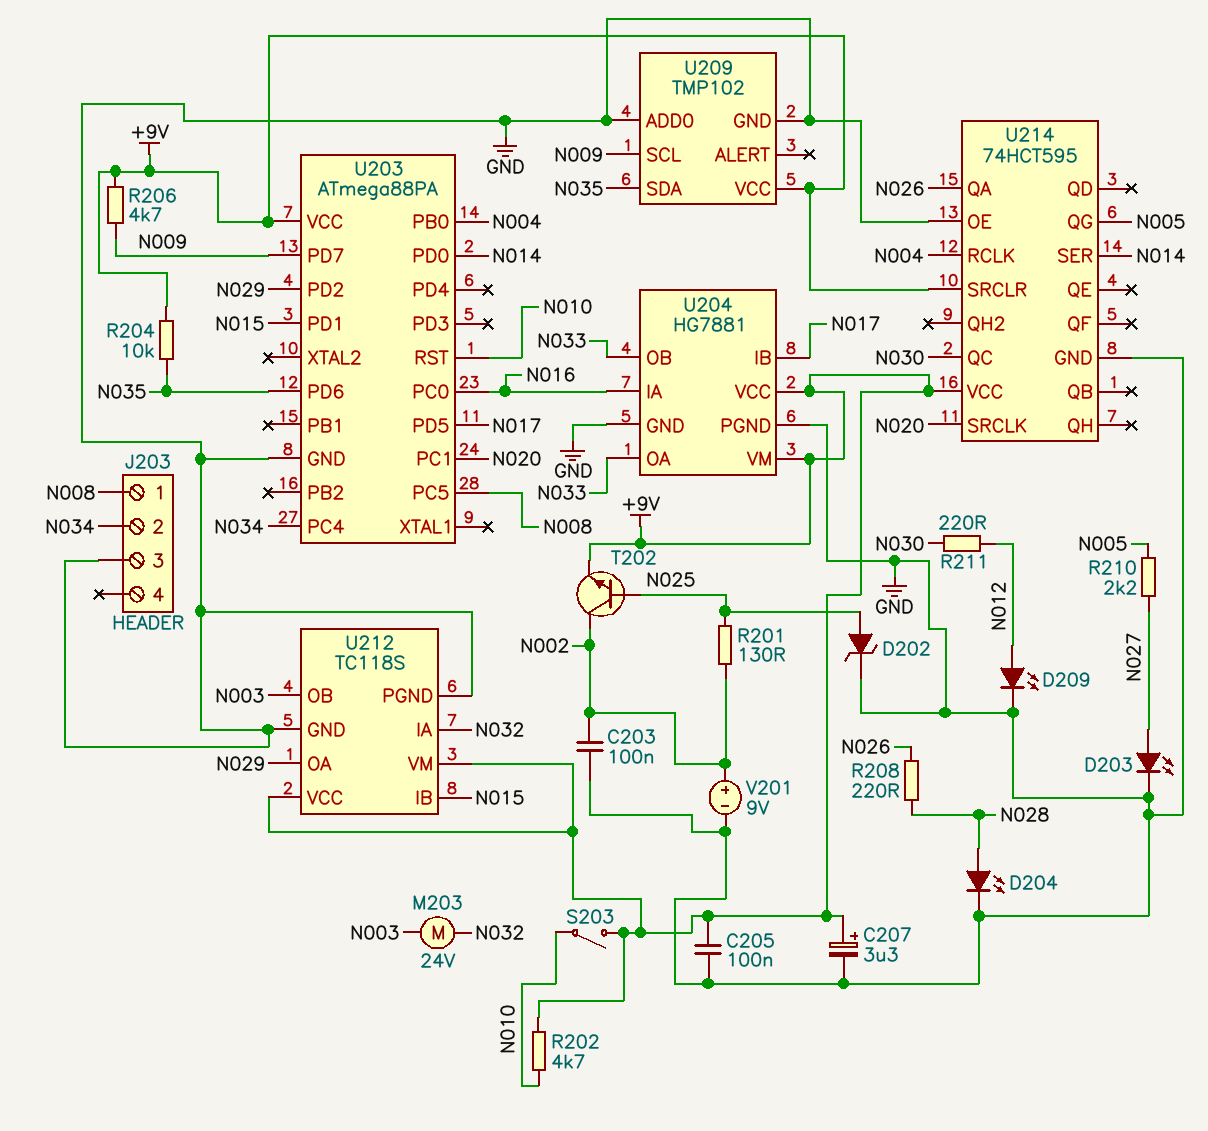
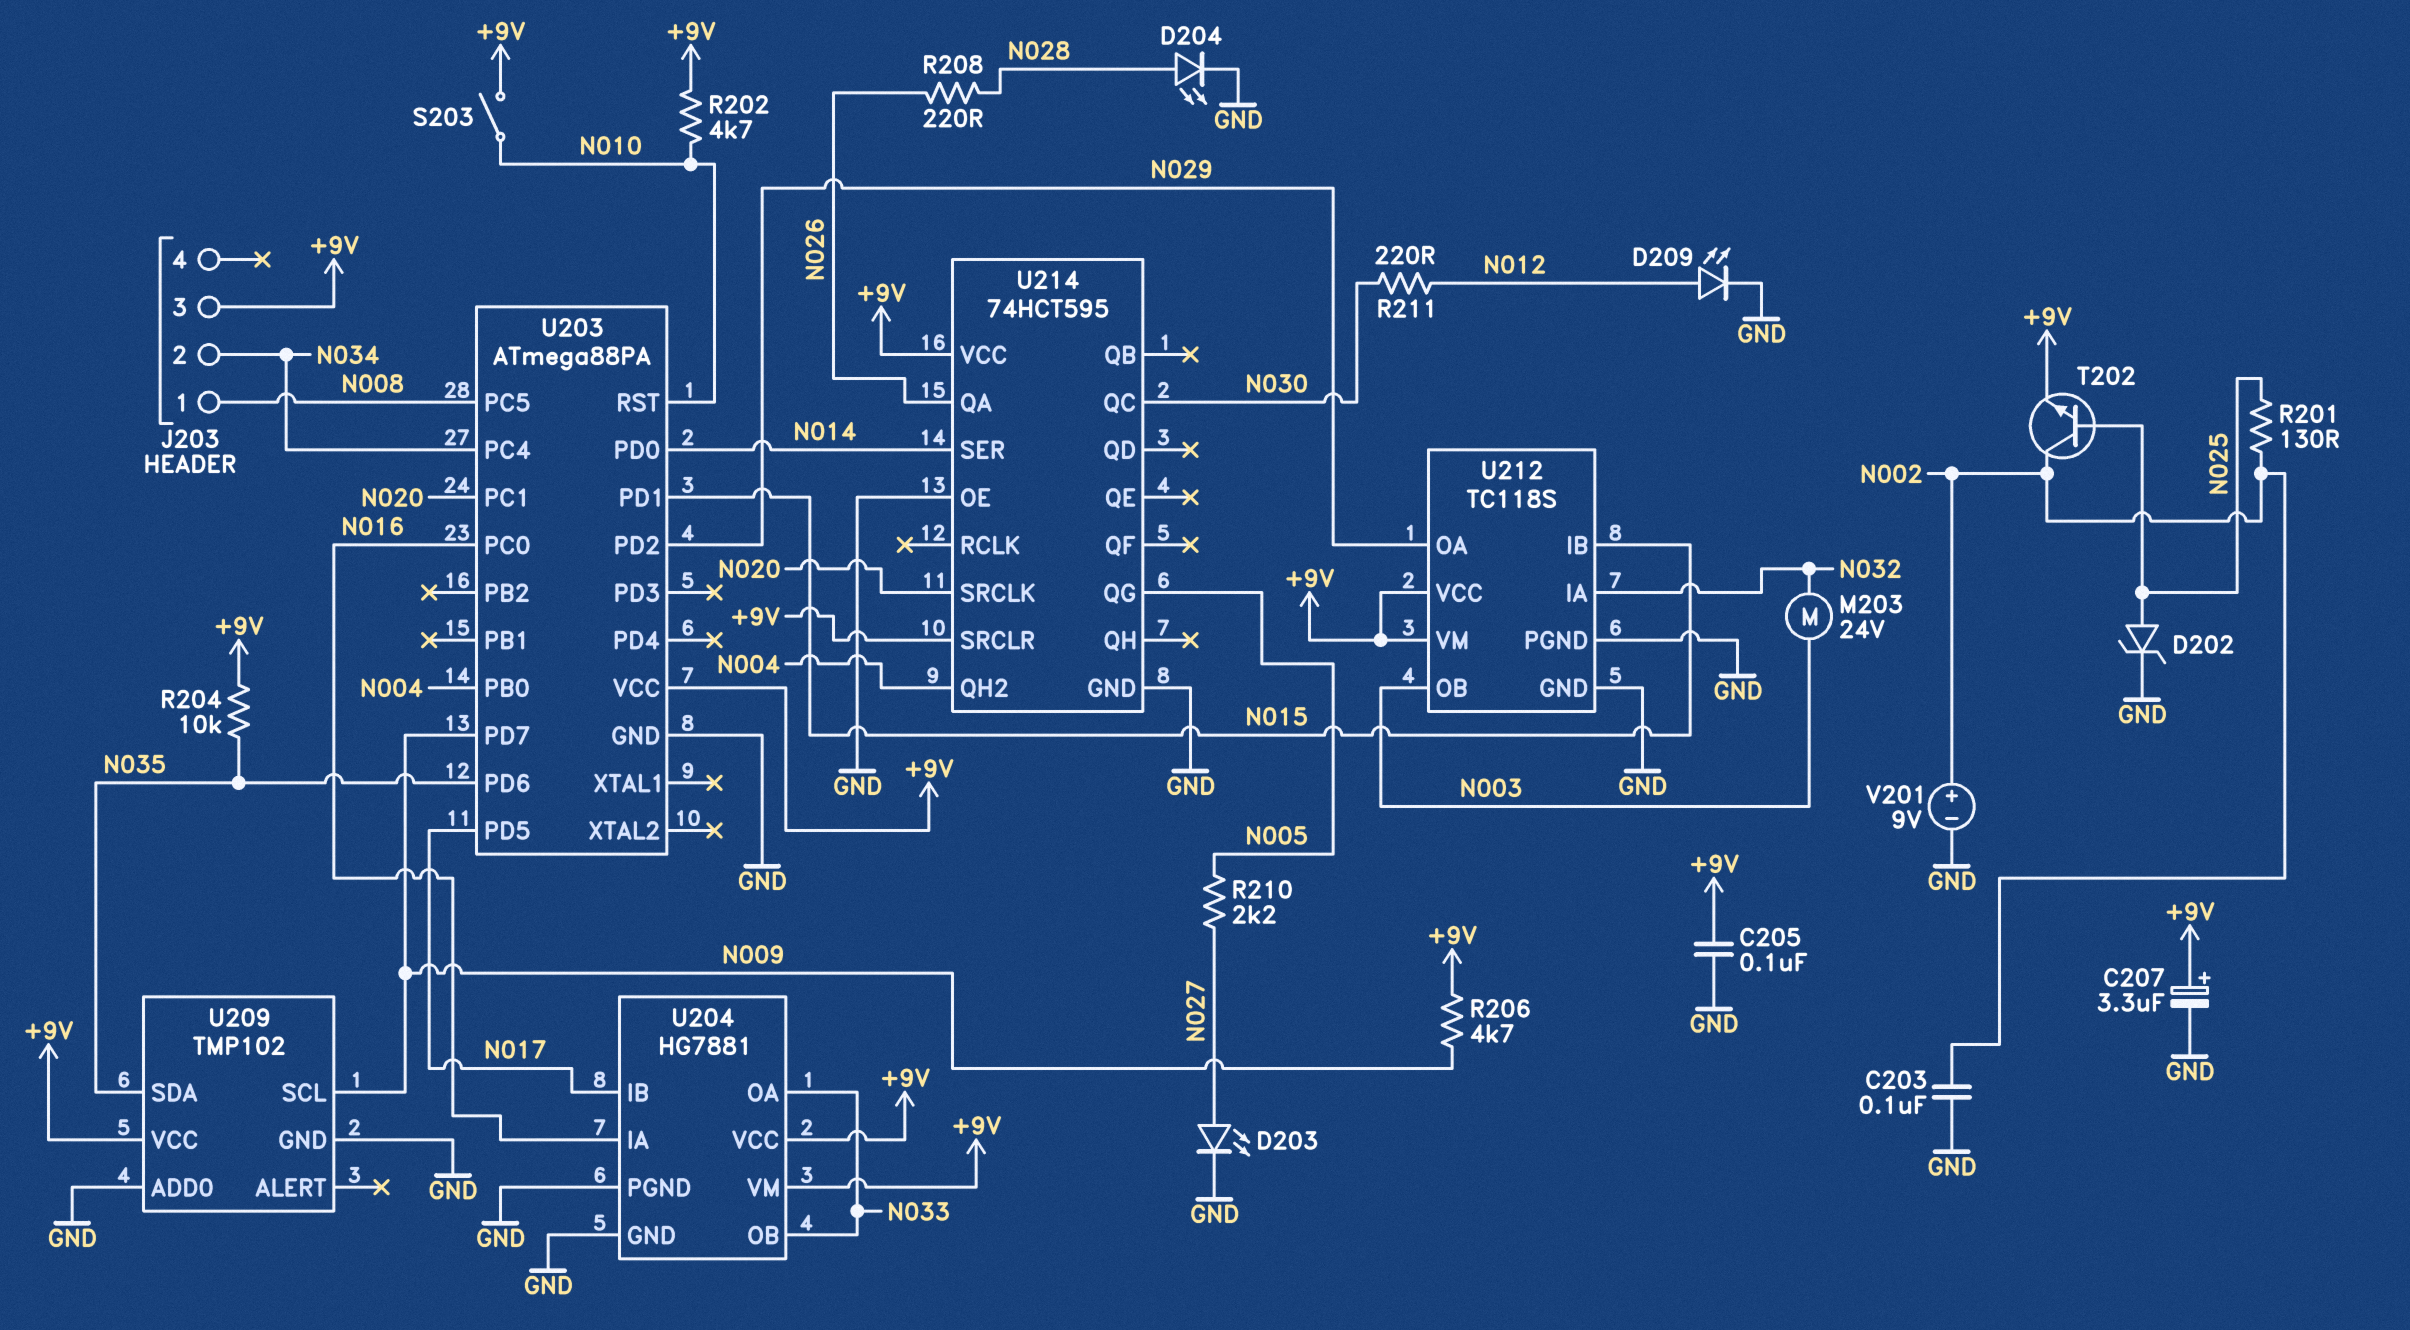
J203 pin 3: GND -> +9V
U214 pin QH2: none -> N004
U214 pin RCLK: N004 -> none

